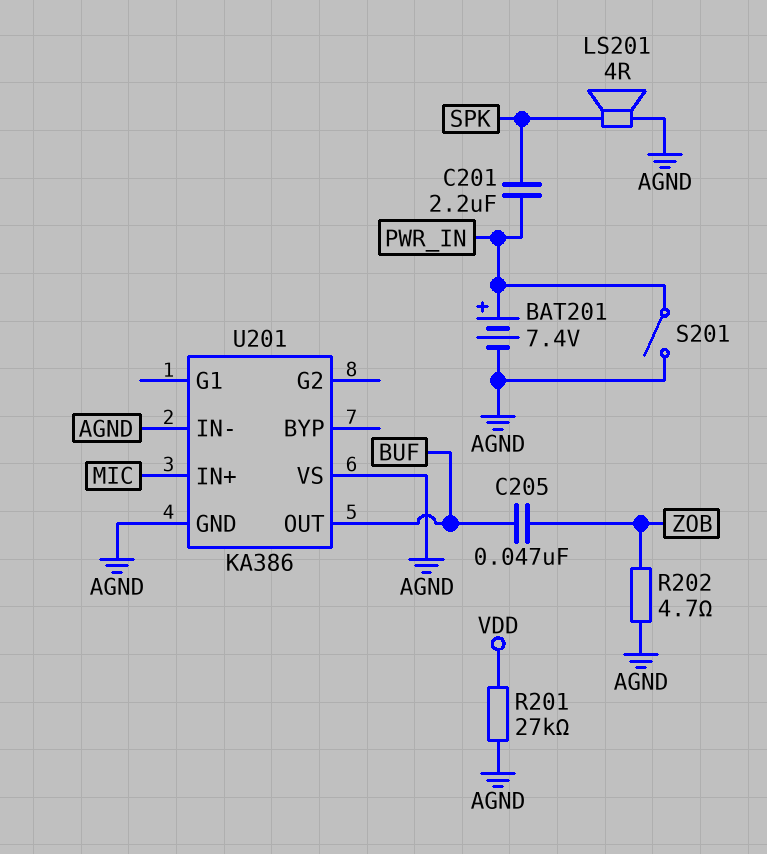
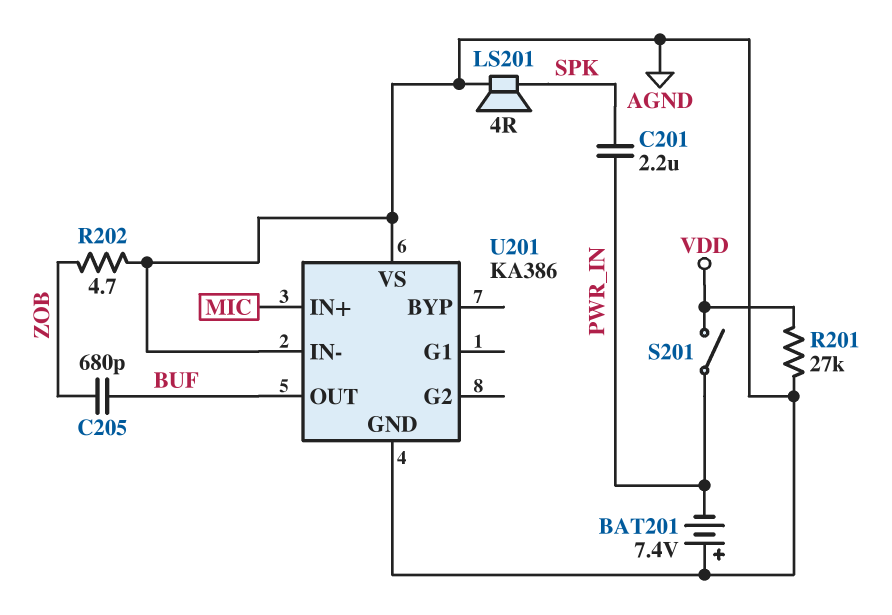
BAT201: 7.4V (plus PWR_IN, minus AGND) -> 7.4V (plus AGND, minus PWR_IN)
C205: 47nF (BUF, ZOB) -> 680pF (BUF, ZOB)
S201: switch (AGND, PWR_IN) -> switch (PWR_IN, VDD)

